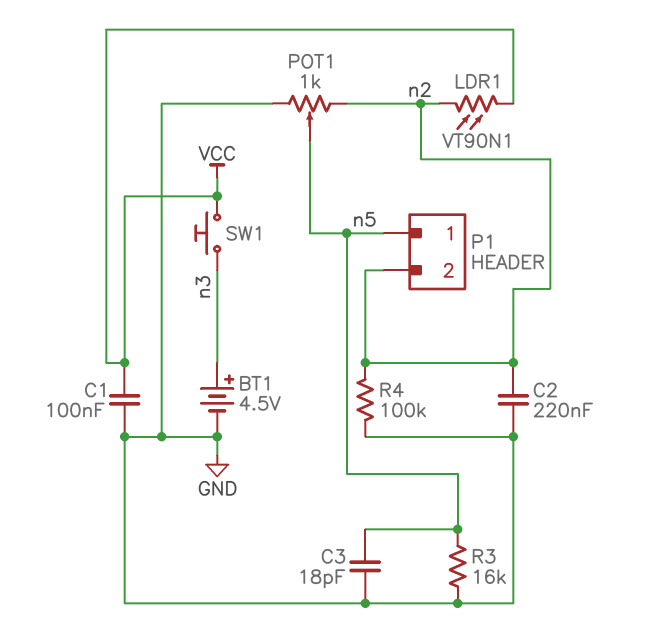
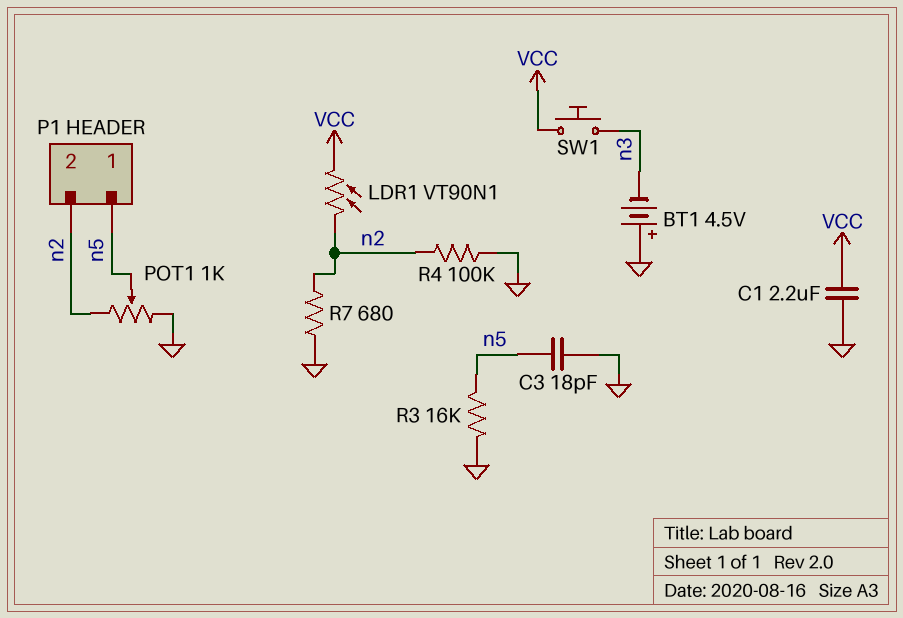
BT1: 4.5V (plus n3, minus GND) -> 4.5V (plus GND, minus n3)
C1: 100nF (GND, VCC) -> 2.2uF (GND, VCC)
C2: 220nF (GND, n2) -> none
R7: none -> 680 (GND, n2)

